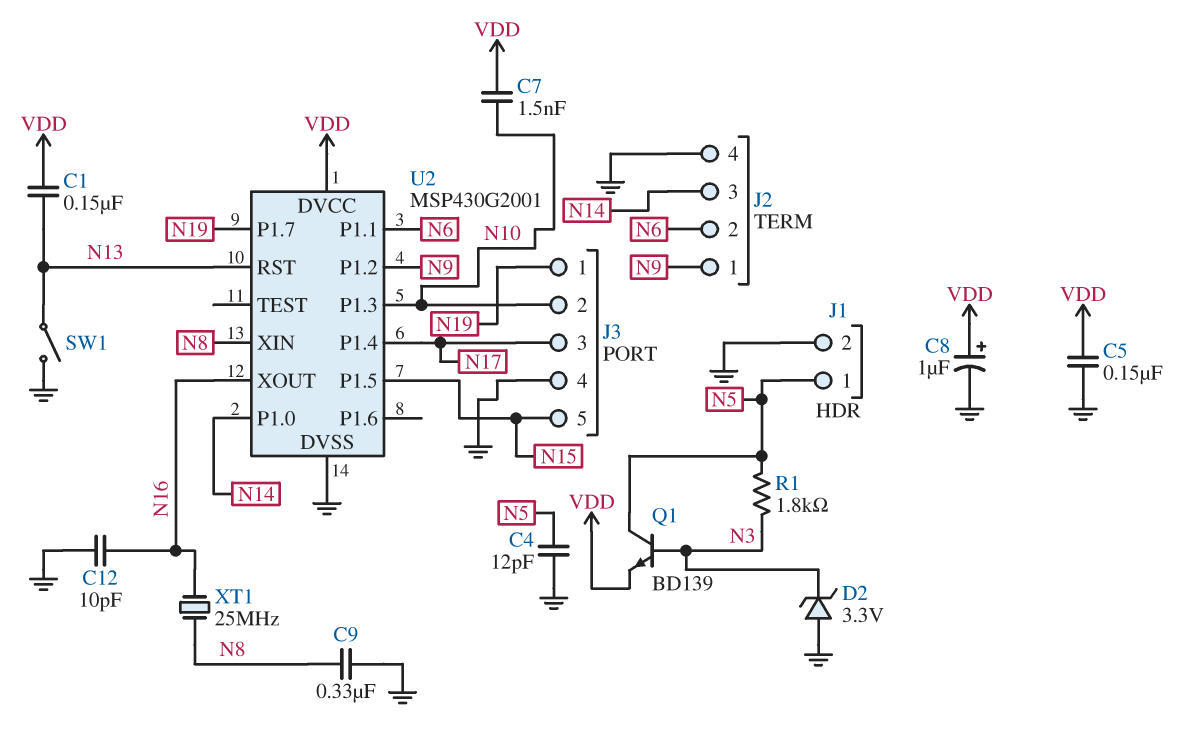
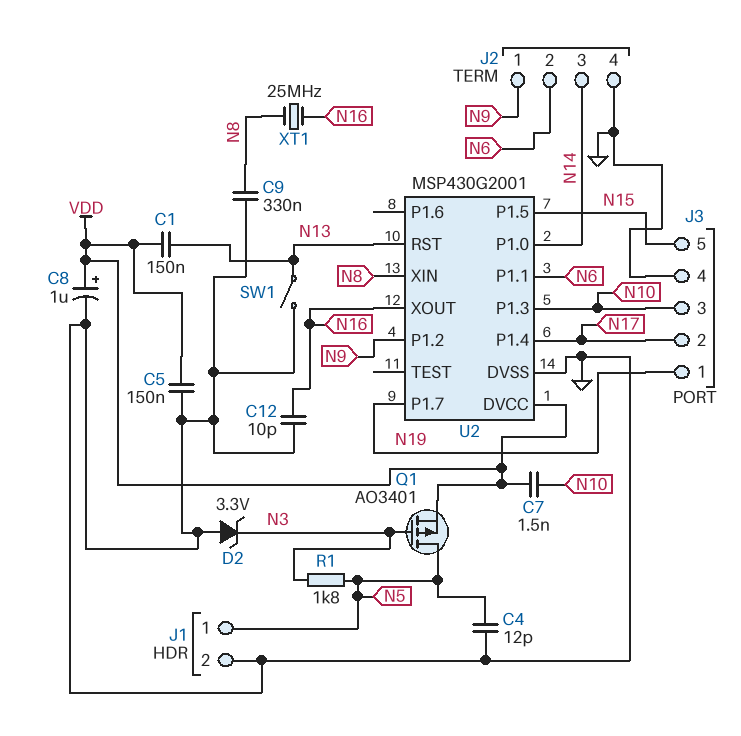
J3 pin 2: N10 -> N17
J3 pin 3: N17 -> N10
Q1: NPN BD139 (B N3, C N5, E VDD) -> PMOS AO3401 (G N3, D N5, S VDD)

